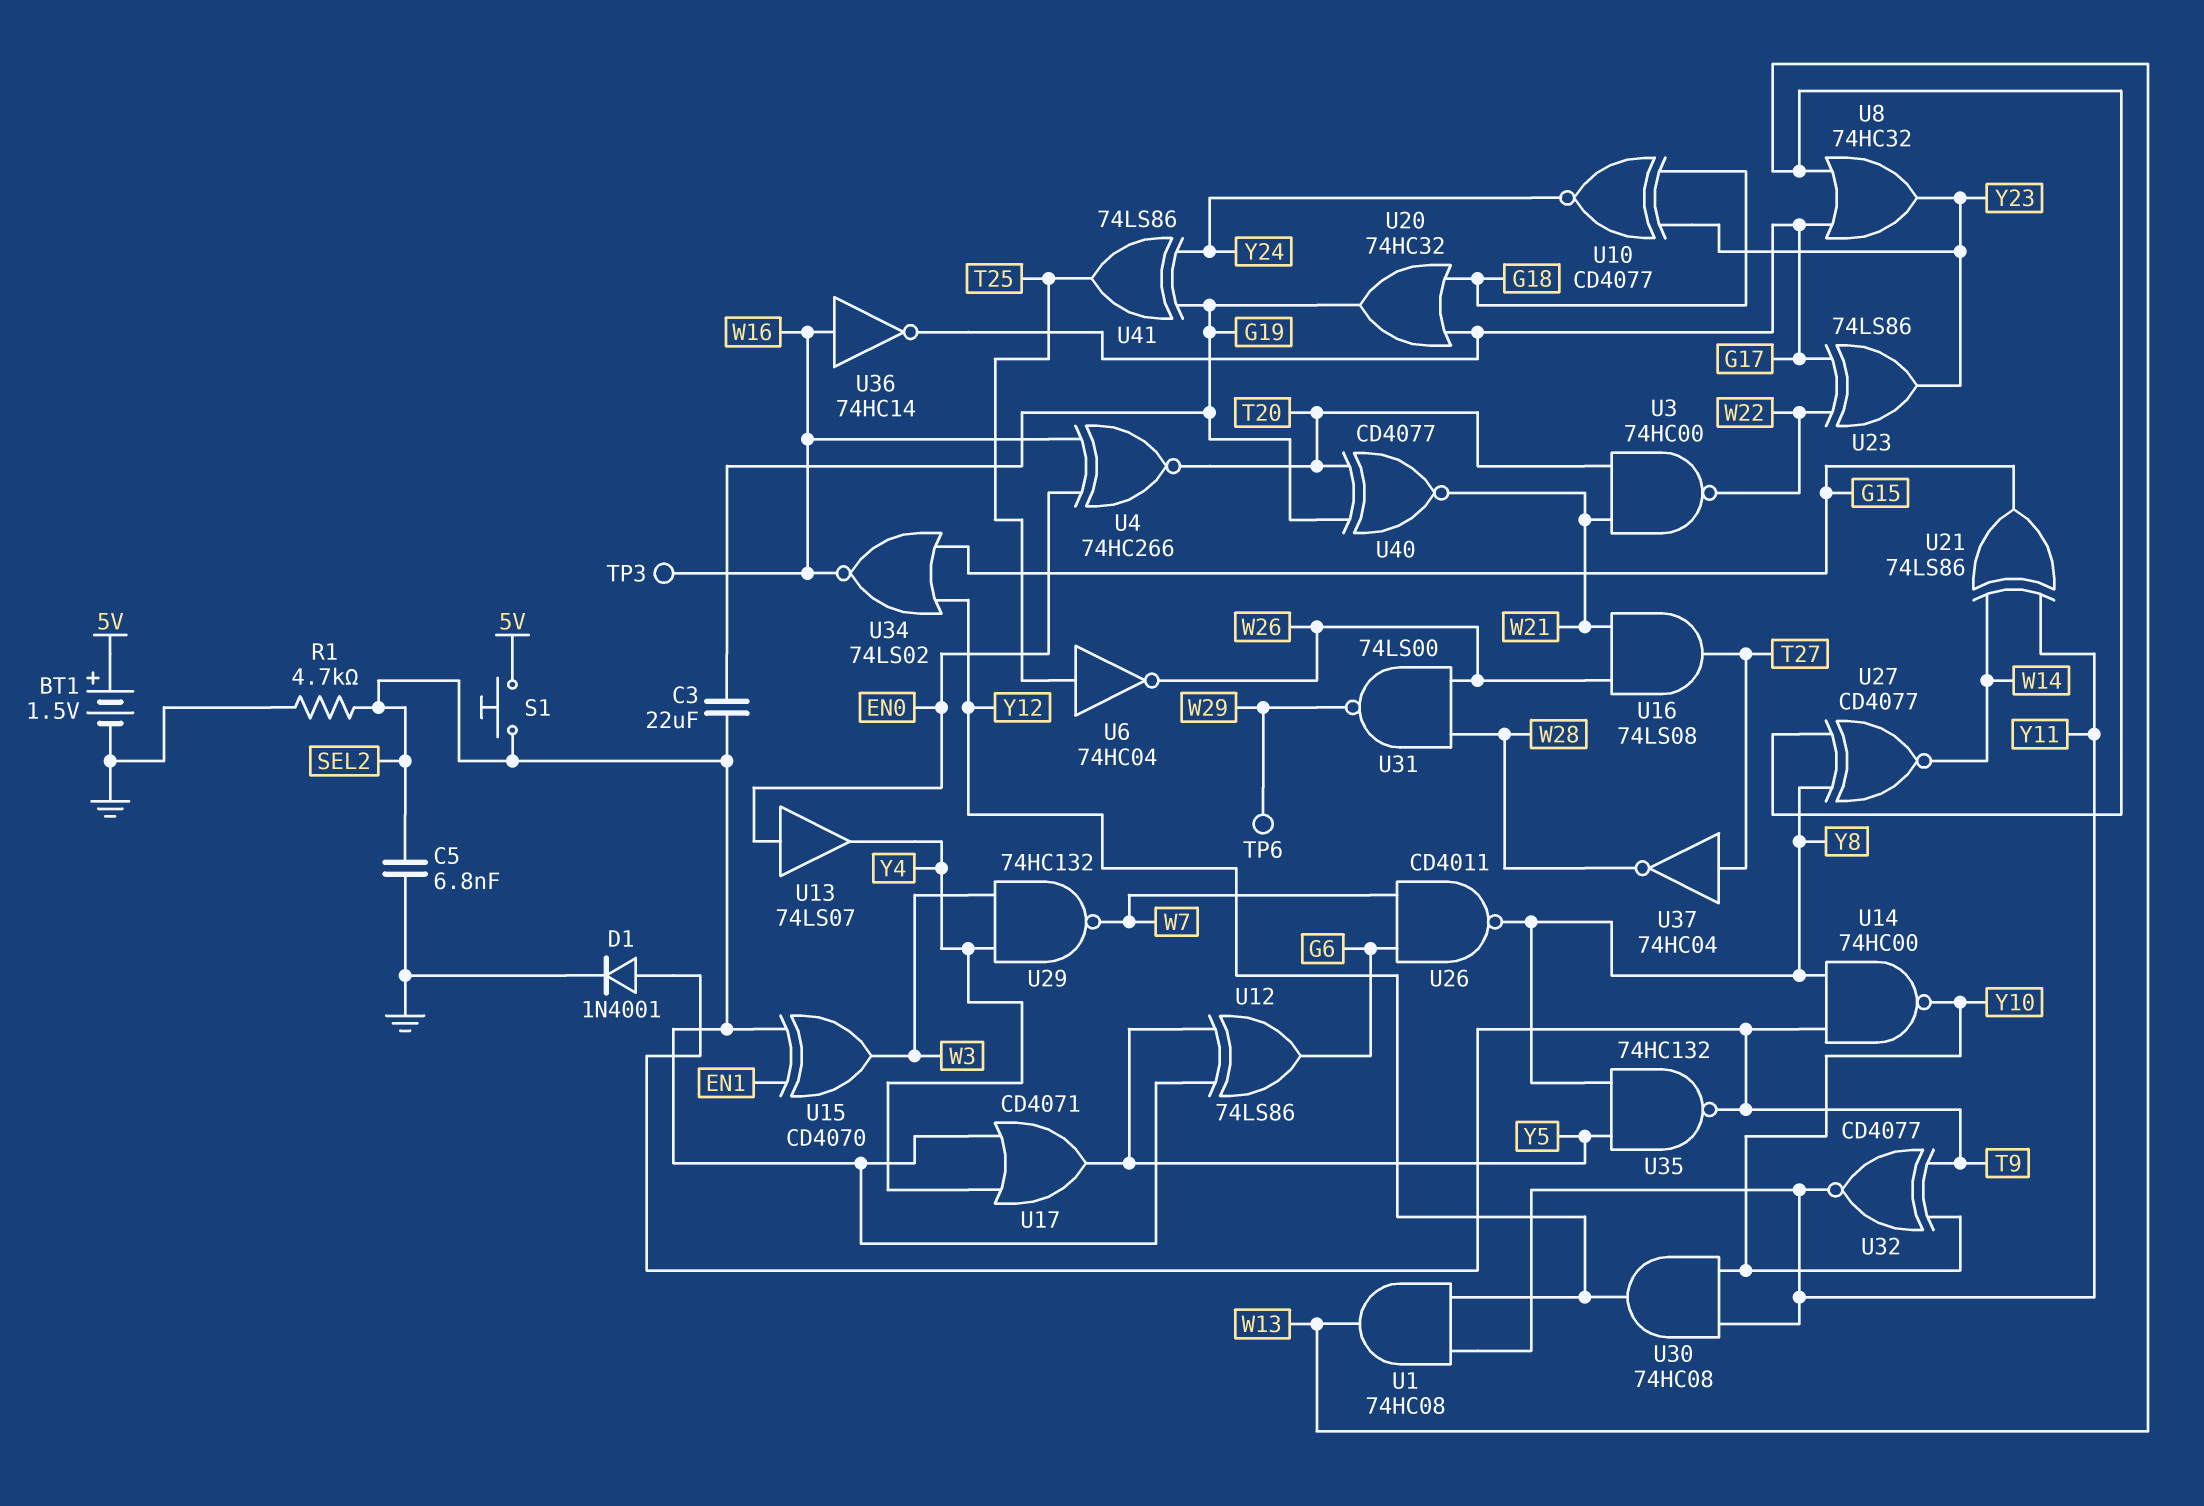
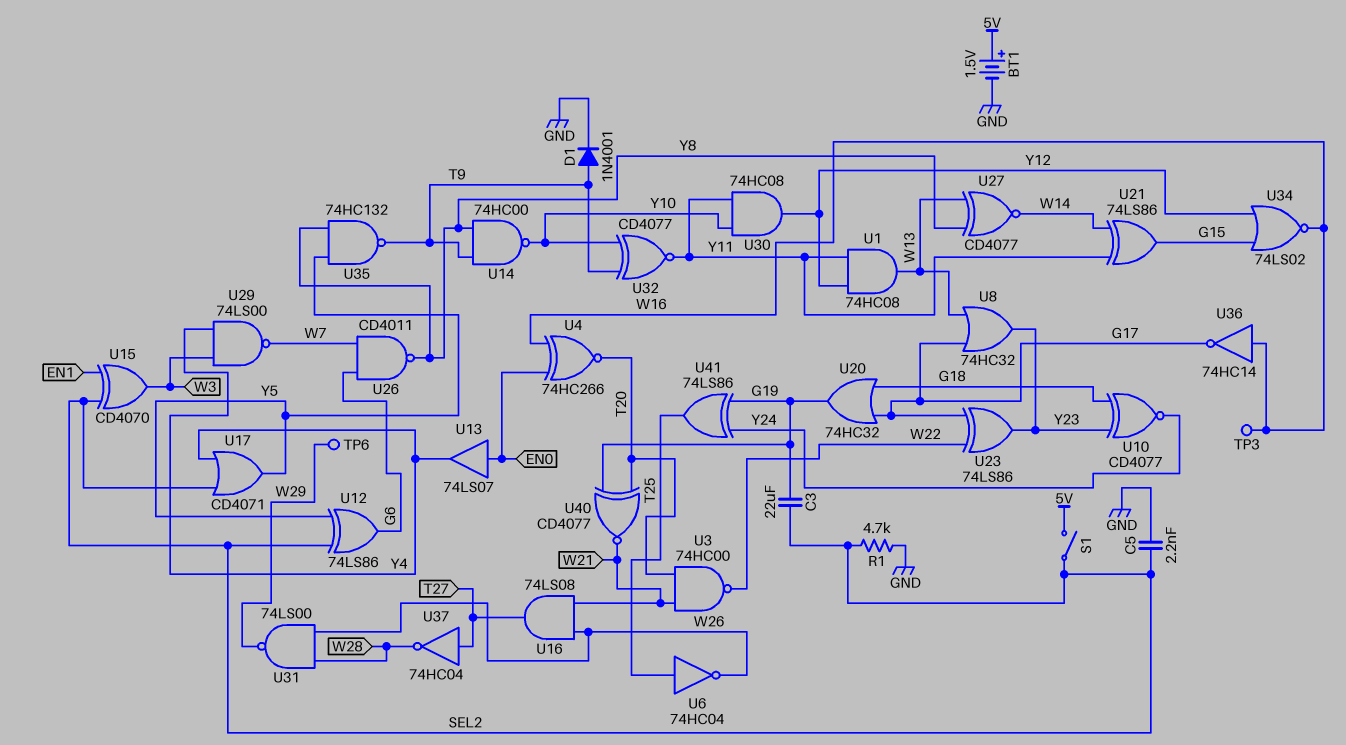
C5: 6.8nF (GND, SEL2) -> 2.2nF (GND, SEL2)
S1: button (5V, SEL2) -> switch (5V, SEL2)
U29: NAND 74HC132 (in W3, in Y4, out W7) -> NAND 74LS00 (in W3, in Y4, out W7)

